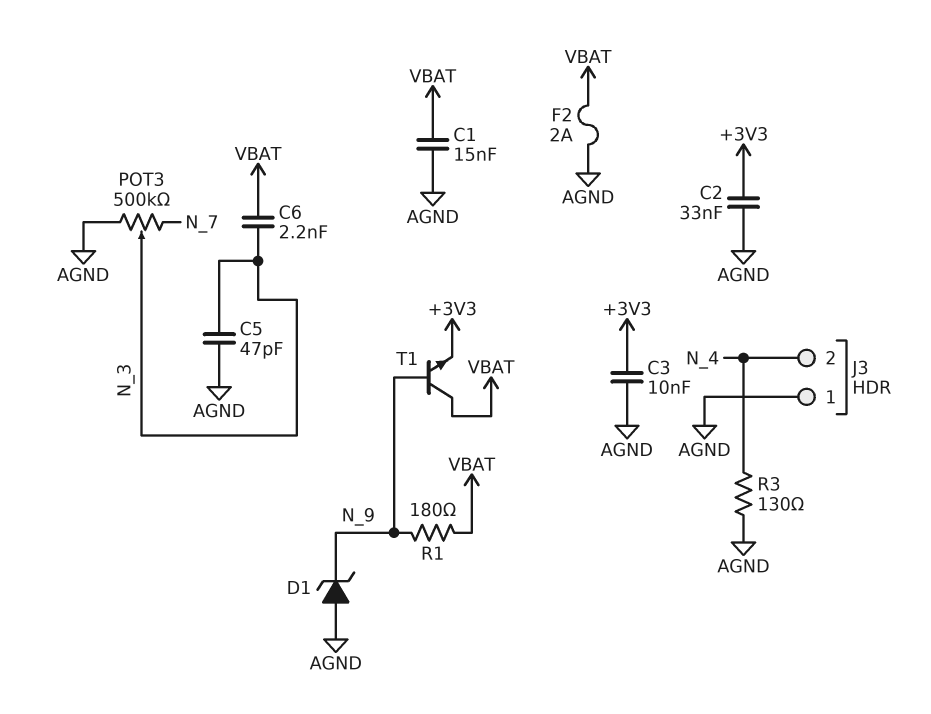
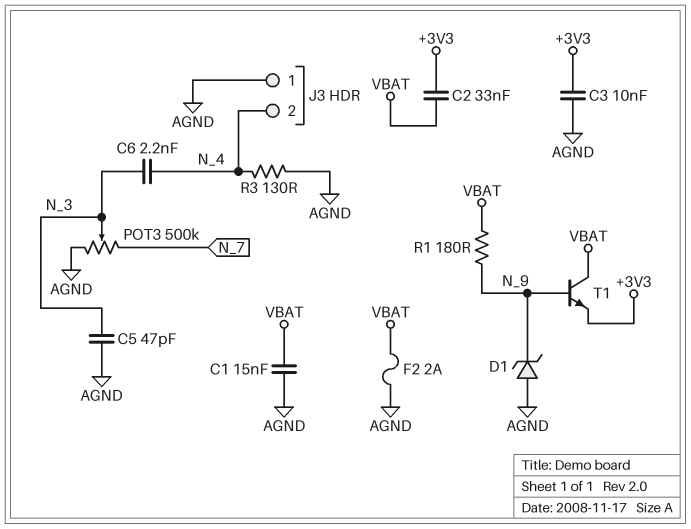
C2: 33nF (+3V3, AGND) -> 33nF (+3V3, VBAT)
C6: 2.2nF (N_3, VBAT) -> 2.2nF (N_3, N_4)

